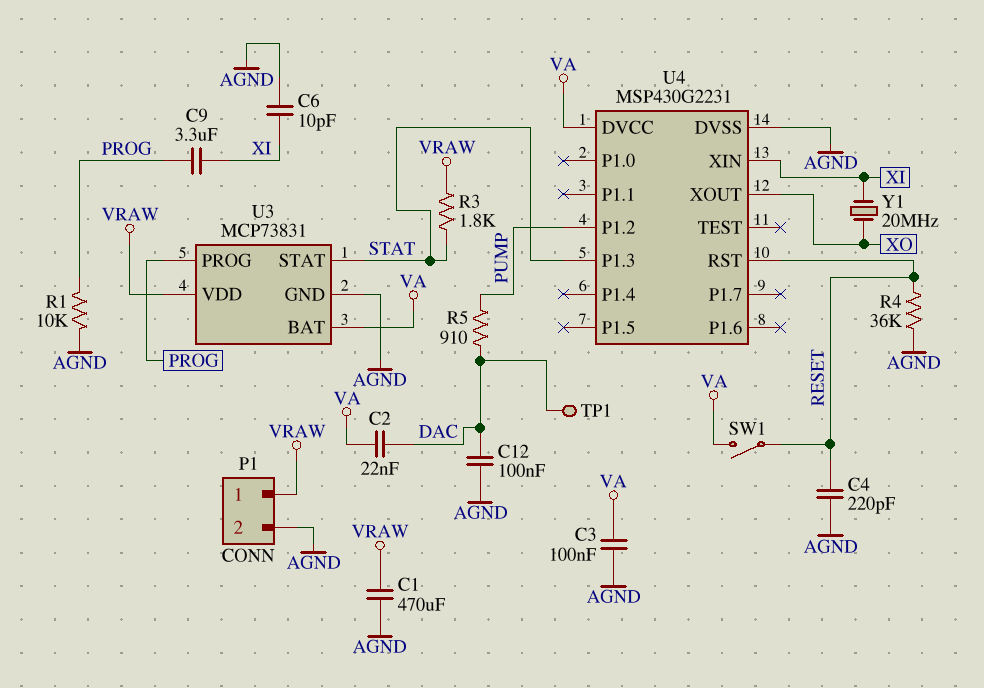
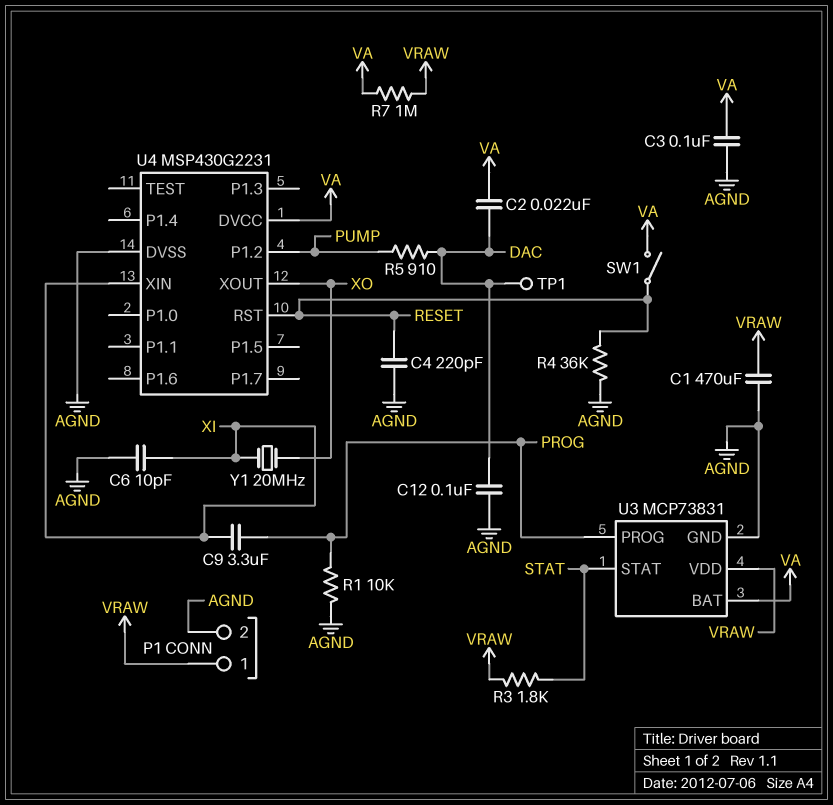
R7: none -> 1M (VA, VRAW)
U4 pin P1.3: STAT -> none

